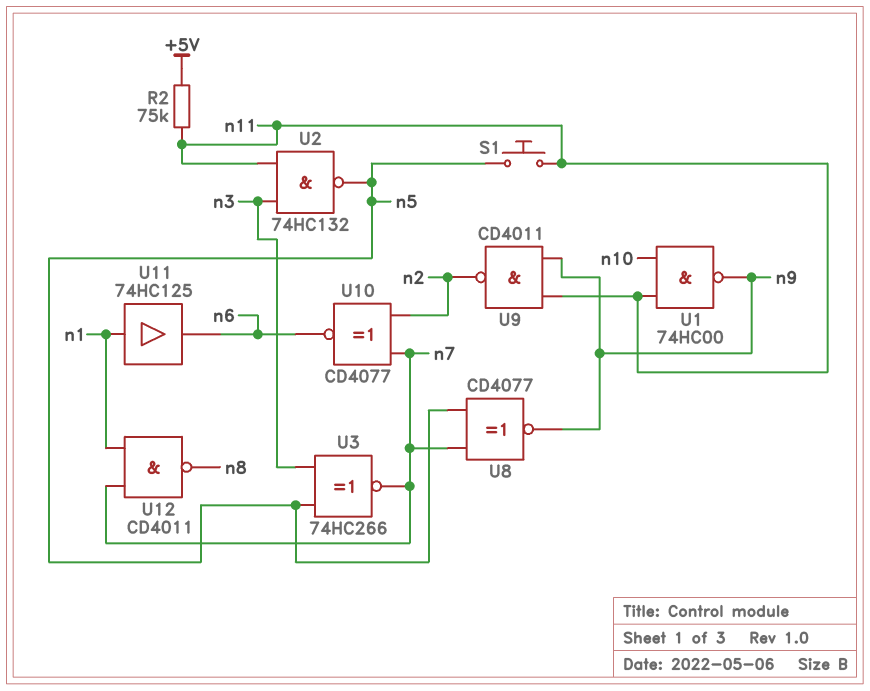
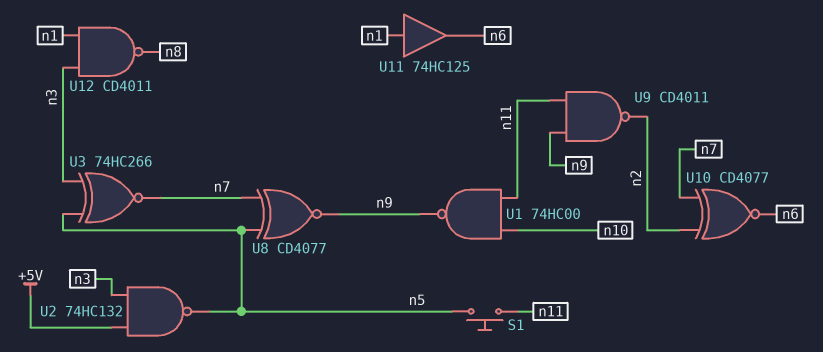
R2: 75k (+5V, n11) -> none
U2: NAND 74HC132 (in n3, in n11, out n5) -> NAND 74HC132 (in +5V, in n3, out n5)
U12: NAND CD4011 (in n1, in n7, out n8) -> NAND CD4011 (in n1, in n3, out n8)

